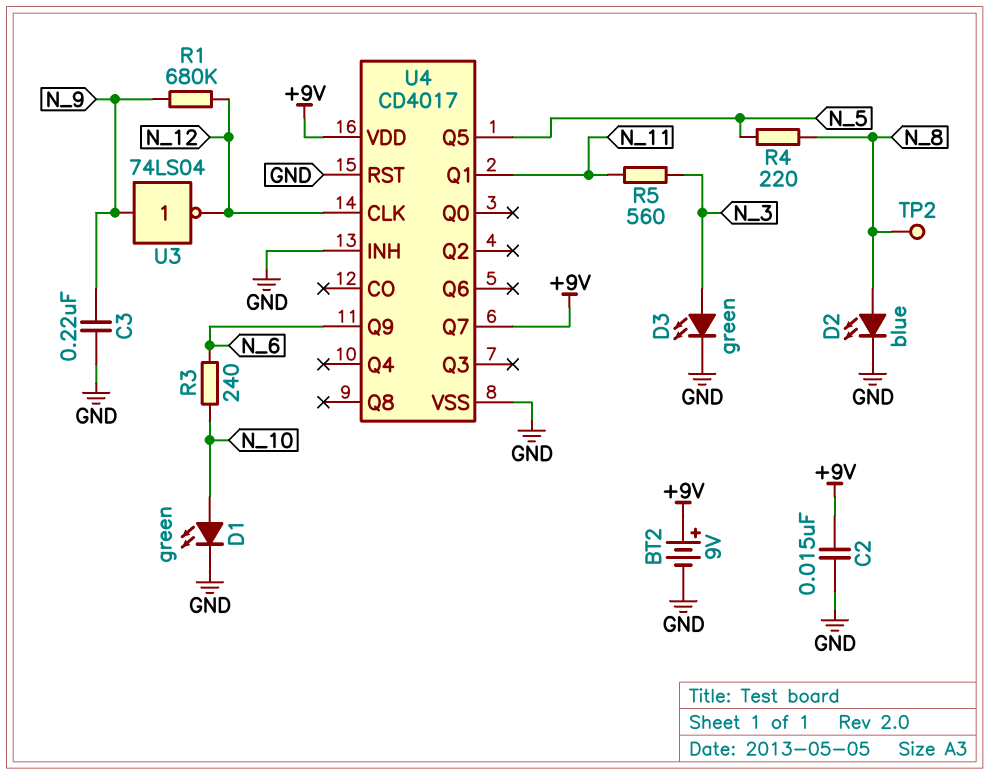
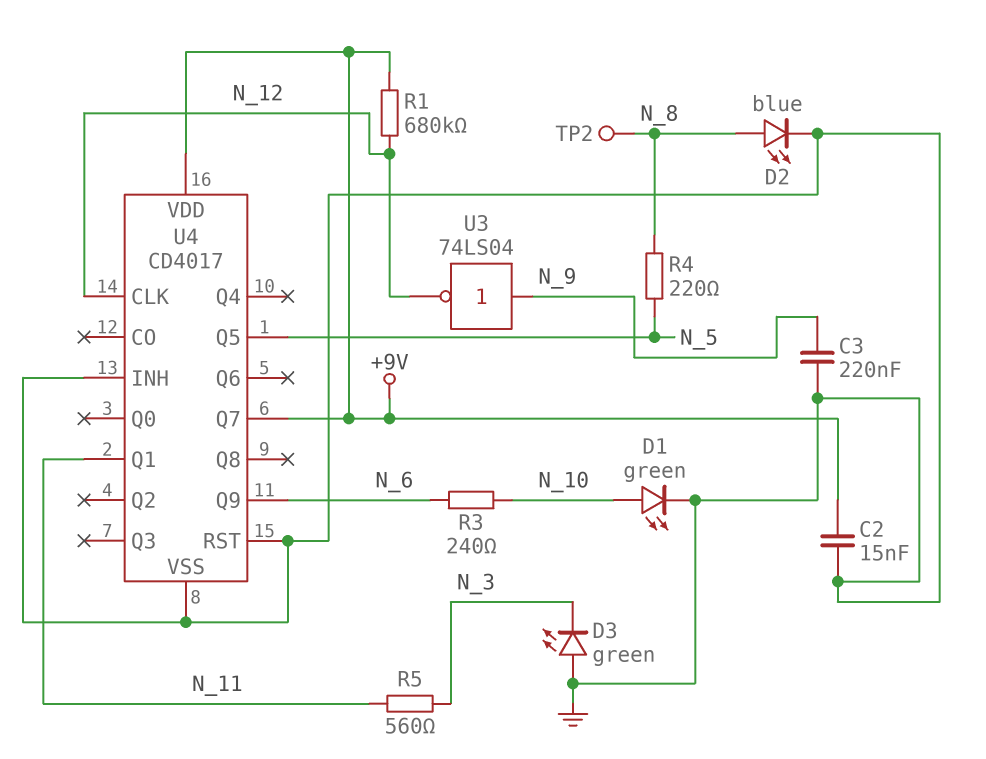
BT2: 9V (plus +9V, minus GND) -> none
D3: LED green (A N_3, K GND) -> LED green (A GND, K N_3)
R1: 680k (N_9, N_12) -> 680k (+9V, N_12)

